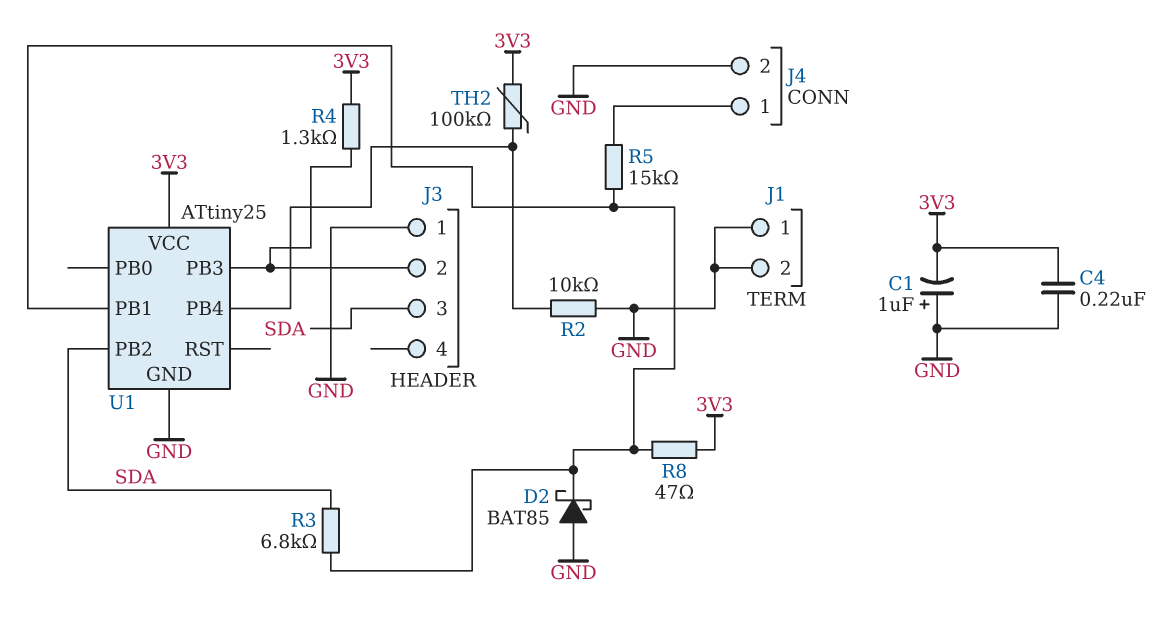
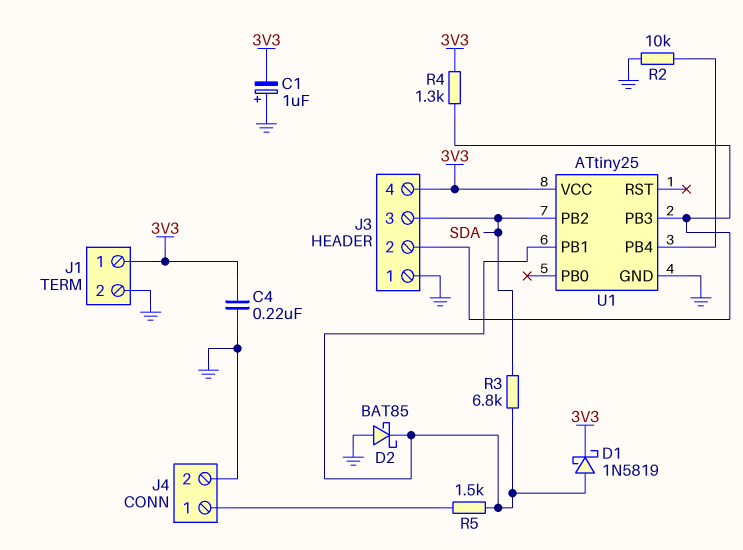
D1: none -> schottky 1N5819 (A U1/PB1, K 3V3)
J1 pin 1: GND -> 3V3
J3 pin 4: none -> 3V3
R5: 15k (J4/1, U1/PB1) -> 1.5k (J4/1, U1/PB1)
R8: 47 (3V3, U1/PB1) -> none
TH2: 100k (3V3, U1/PB4) -> none

